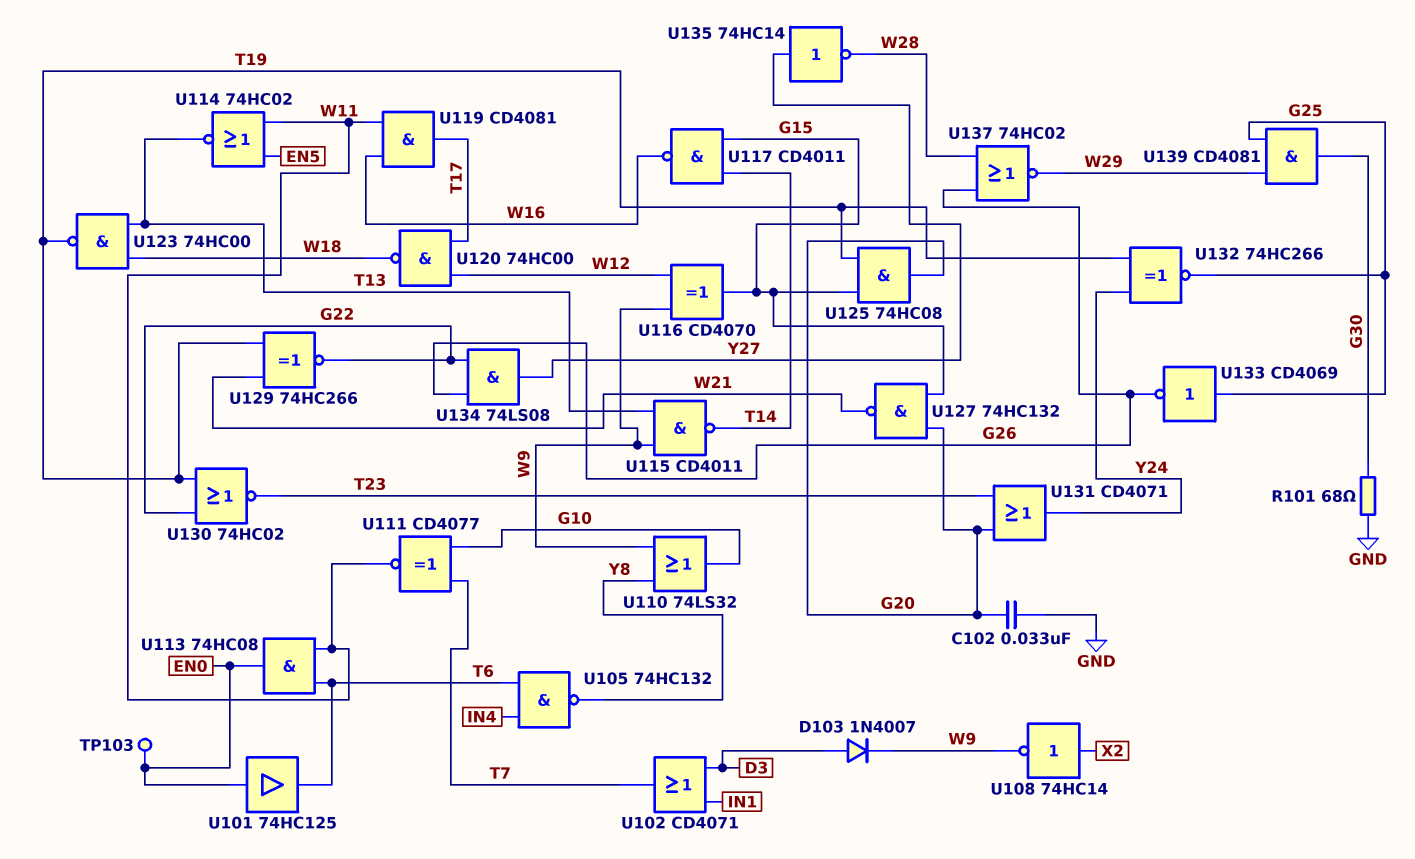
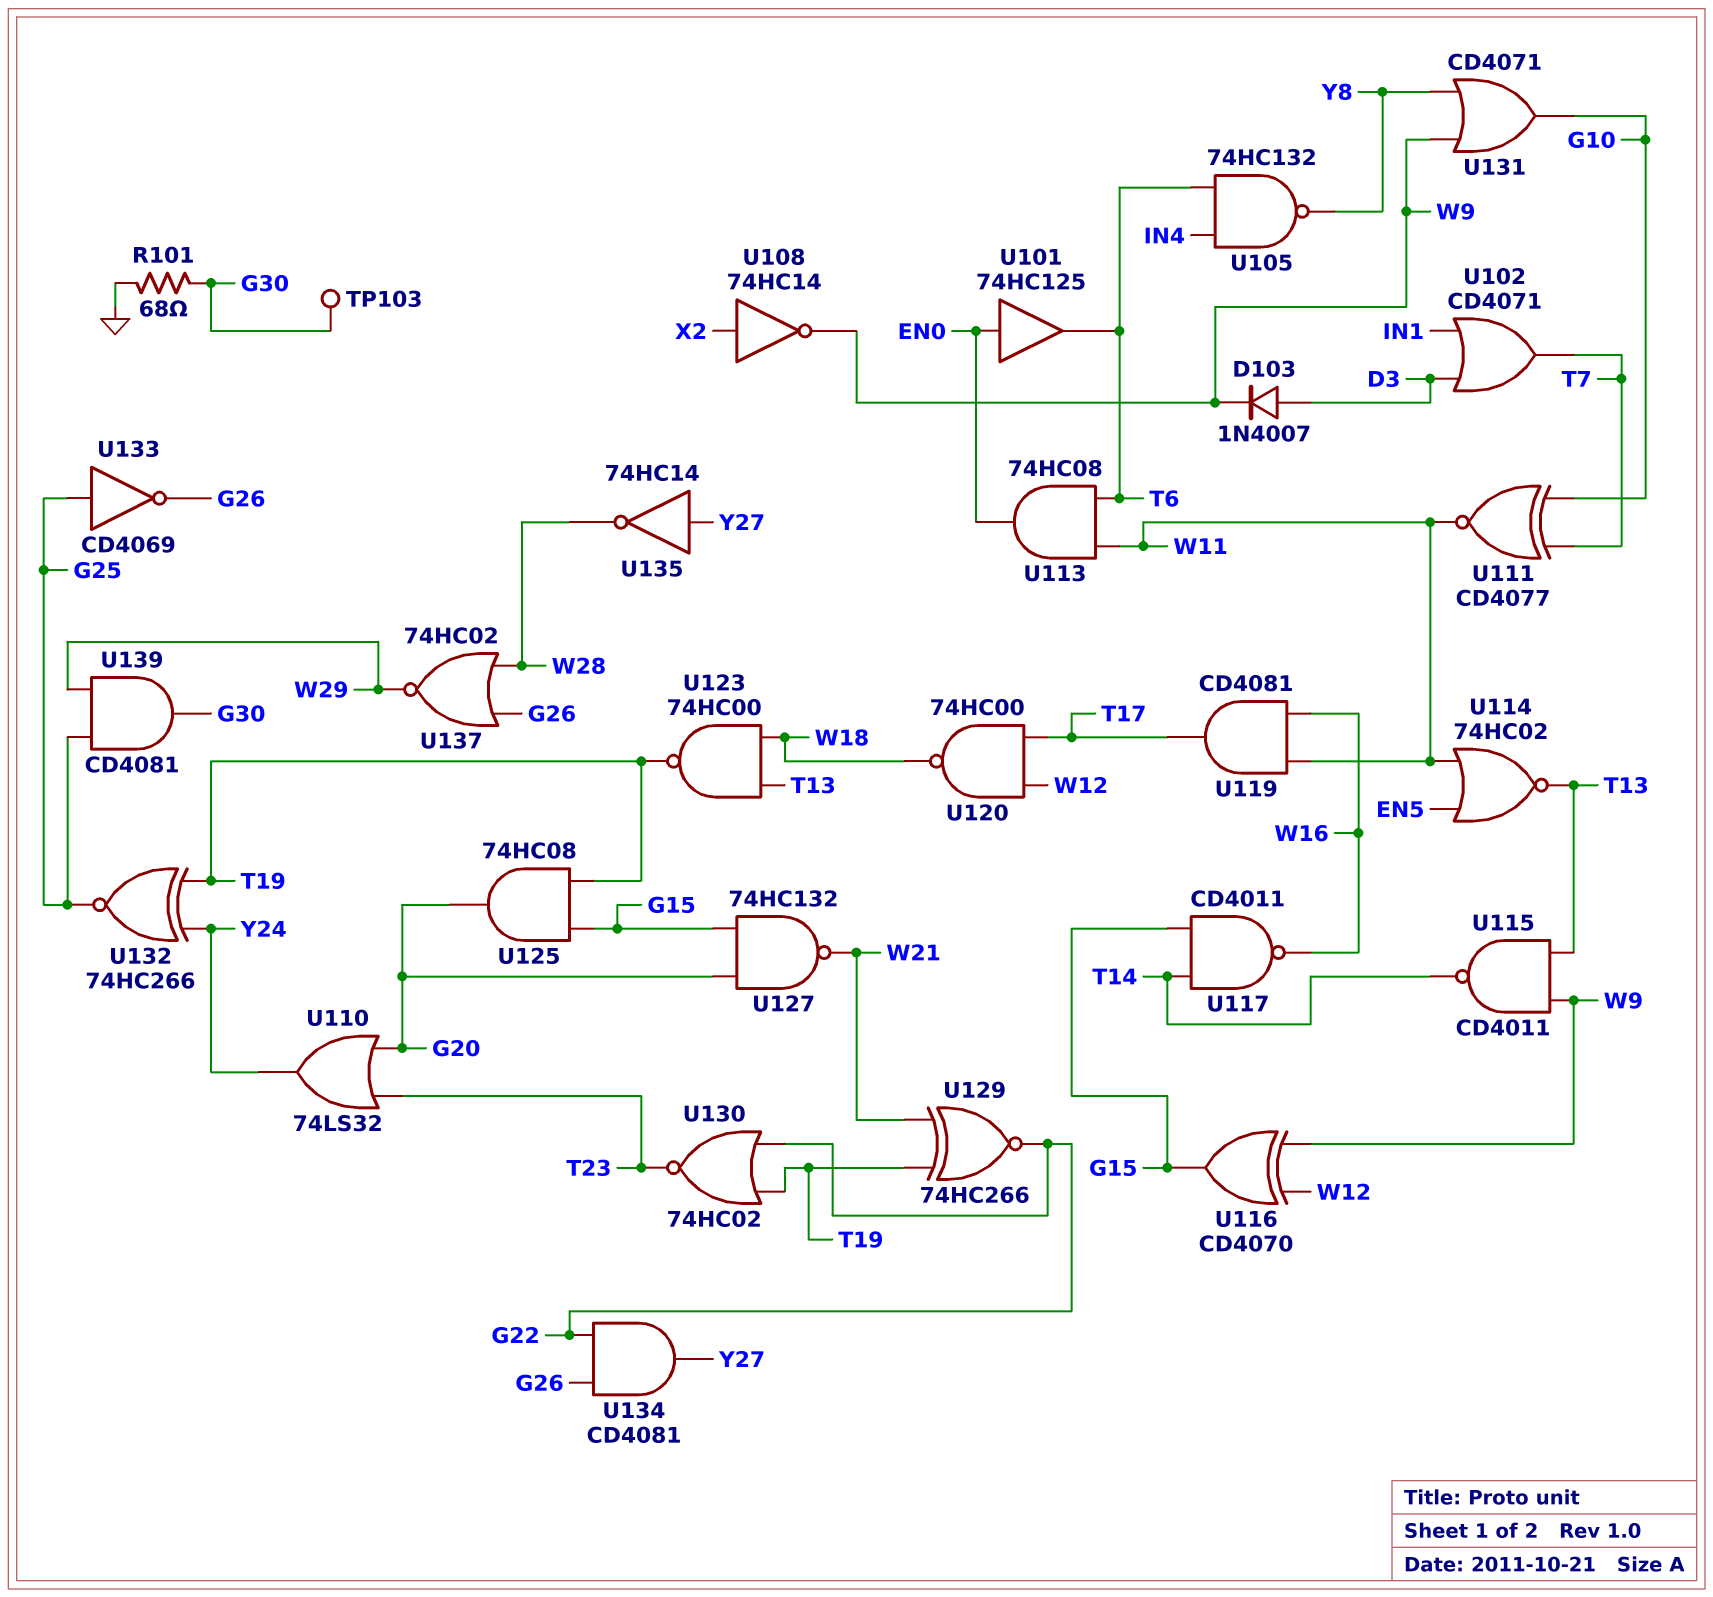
C102: 33nF (G20, GND) -> none
TP103: test point (EN0) -> test point (G30)
U110: OR 74LS32 (in W9, in Y8, out G10) -> OR 74LS32 (in G20, in T23, out Y24)
U131: OR CD4071 (in G20, in T23, out Y24) -> OR CD4071 (in W9, in Y8, out G10)
U134: AND 74LS08 (in G22, in G26, out Y27) -> AND CD4081 (in G22, in G26, out Y27)

